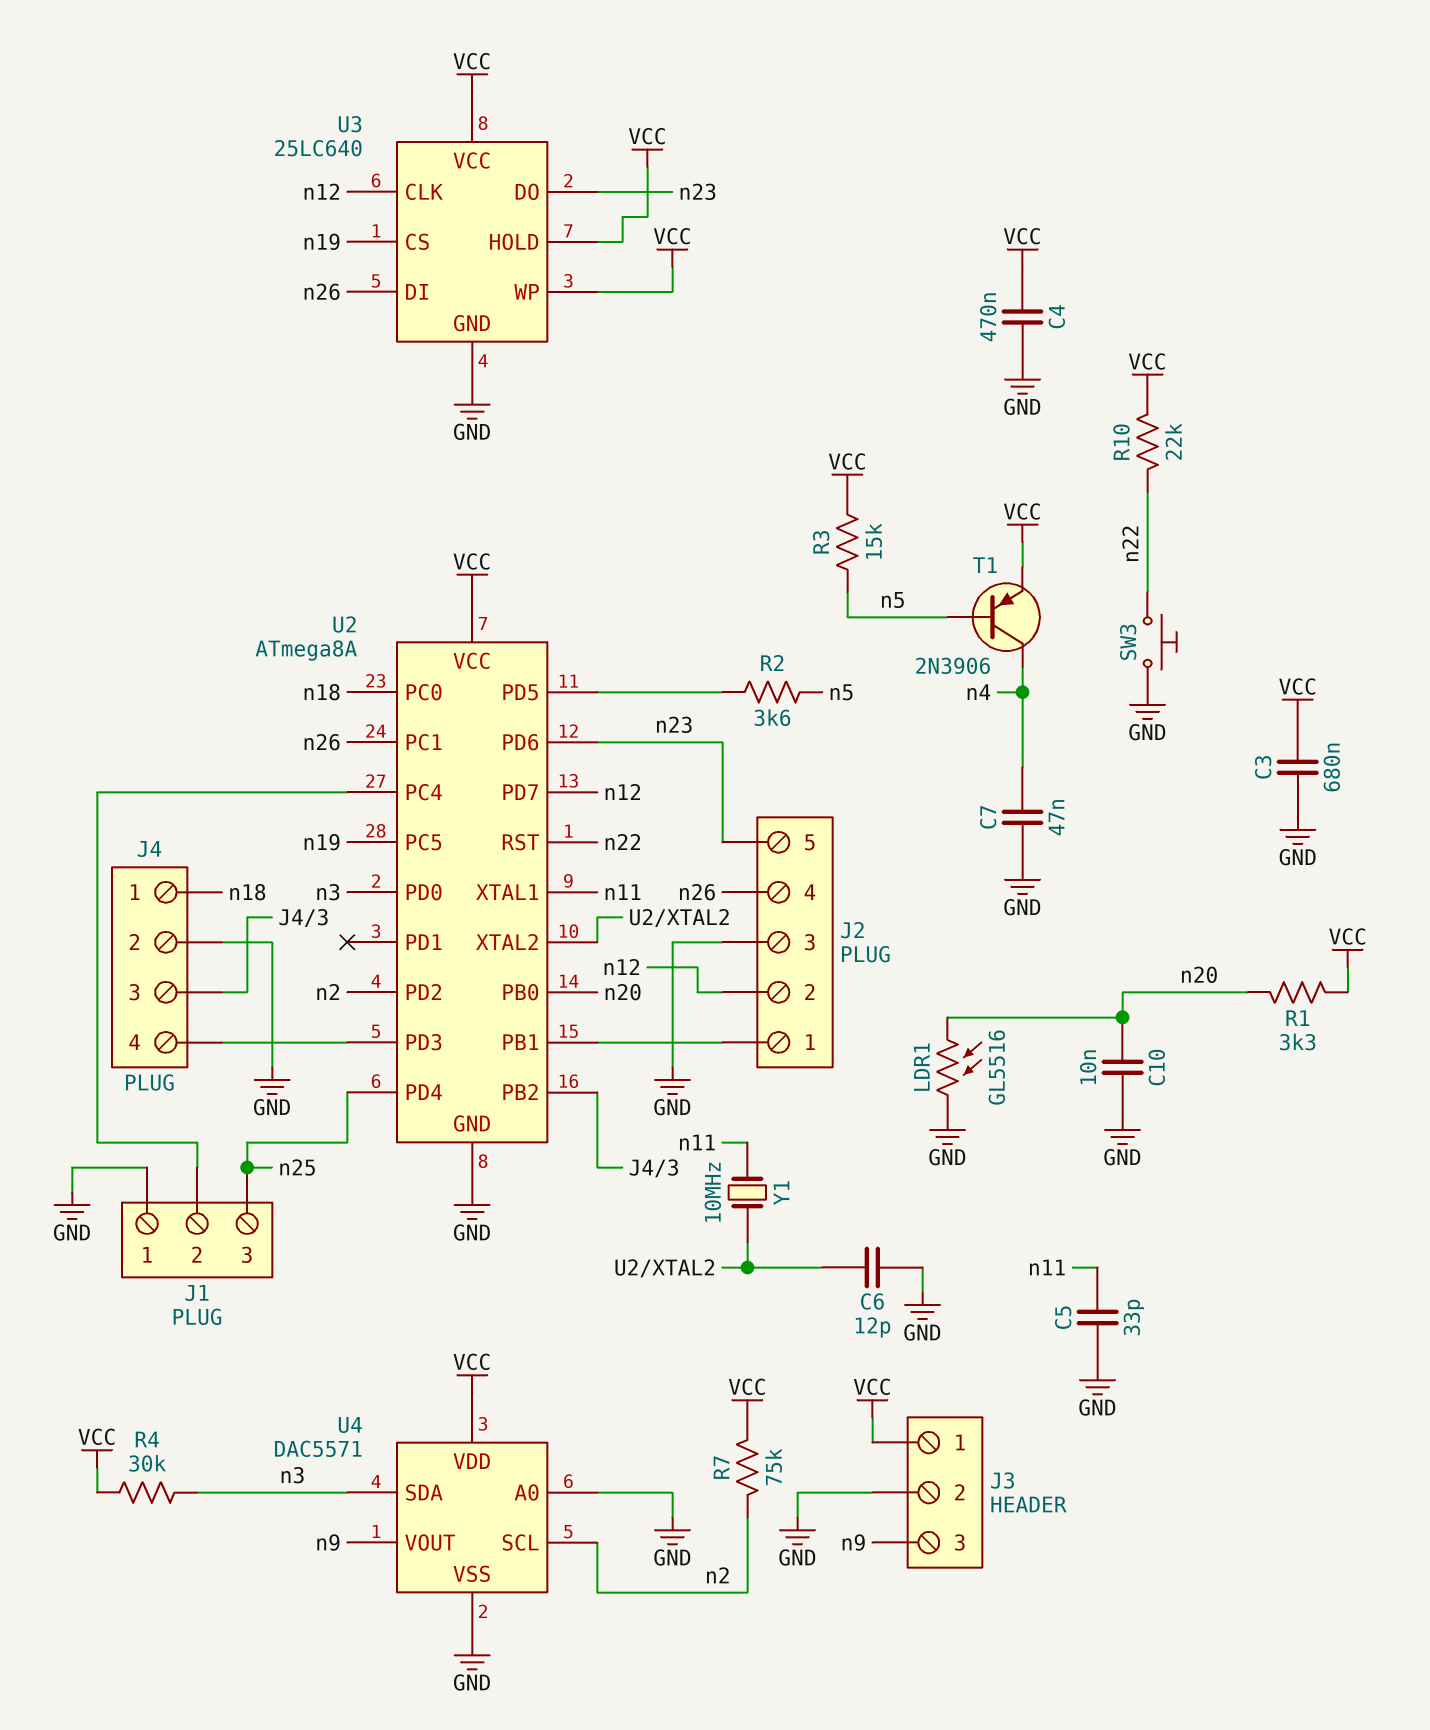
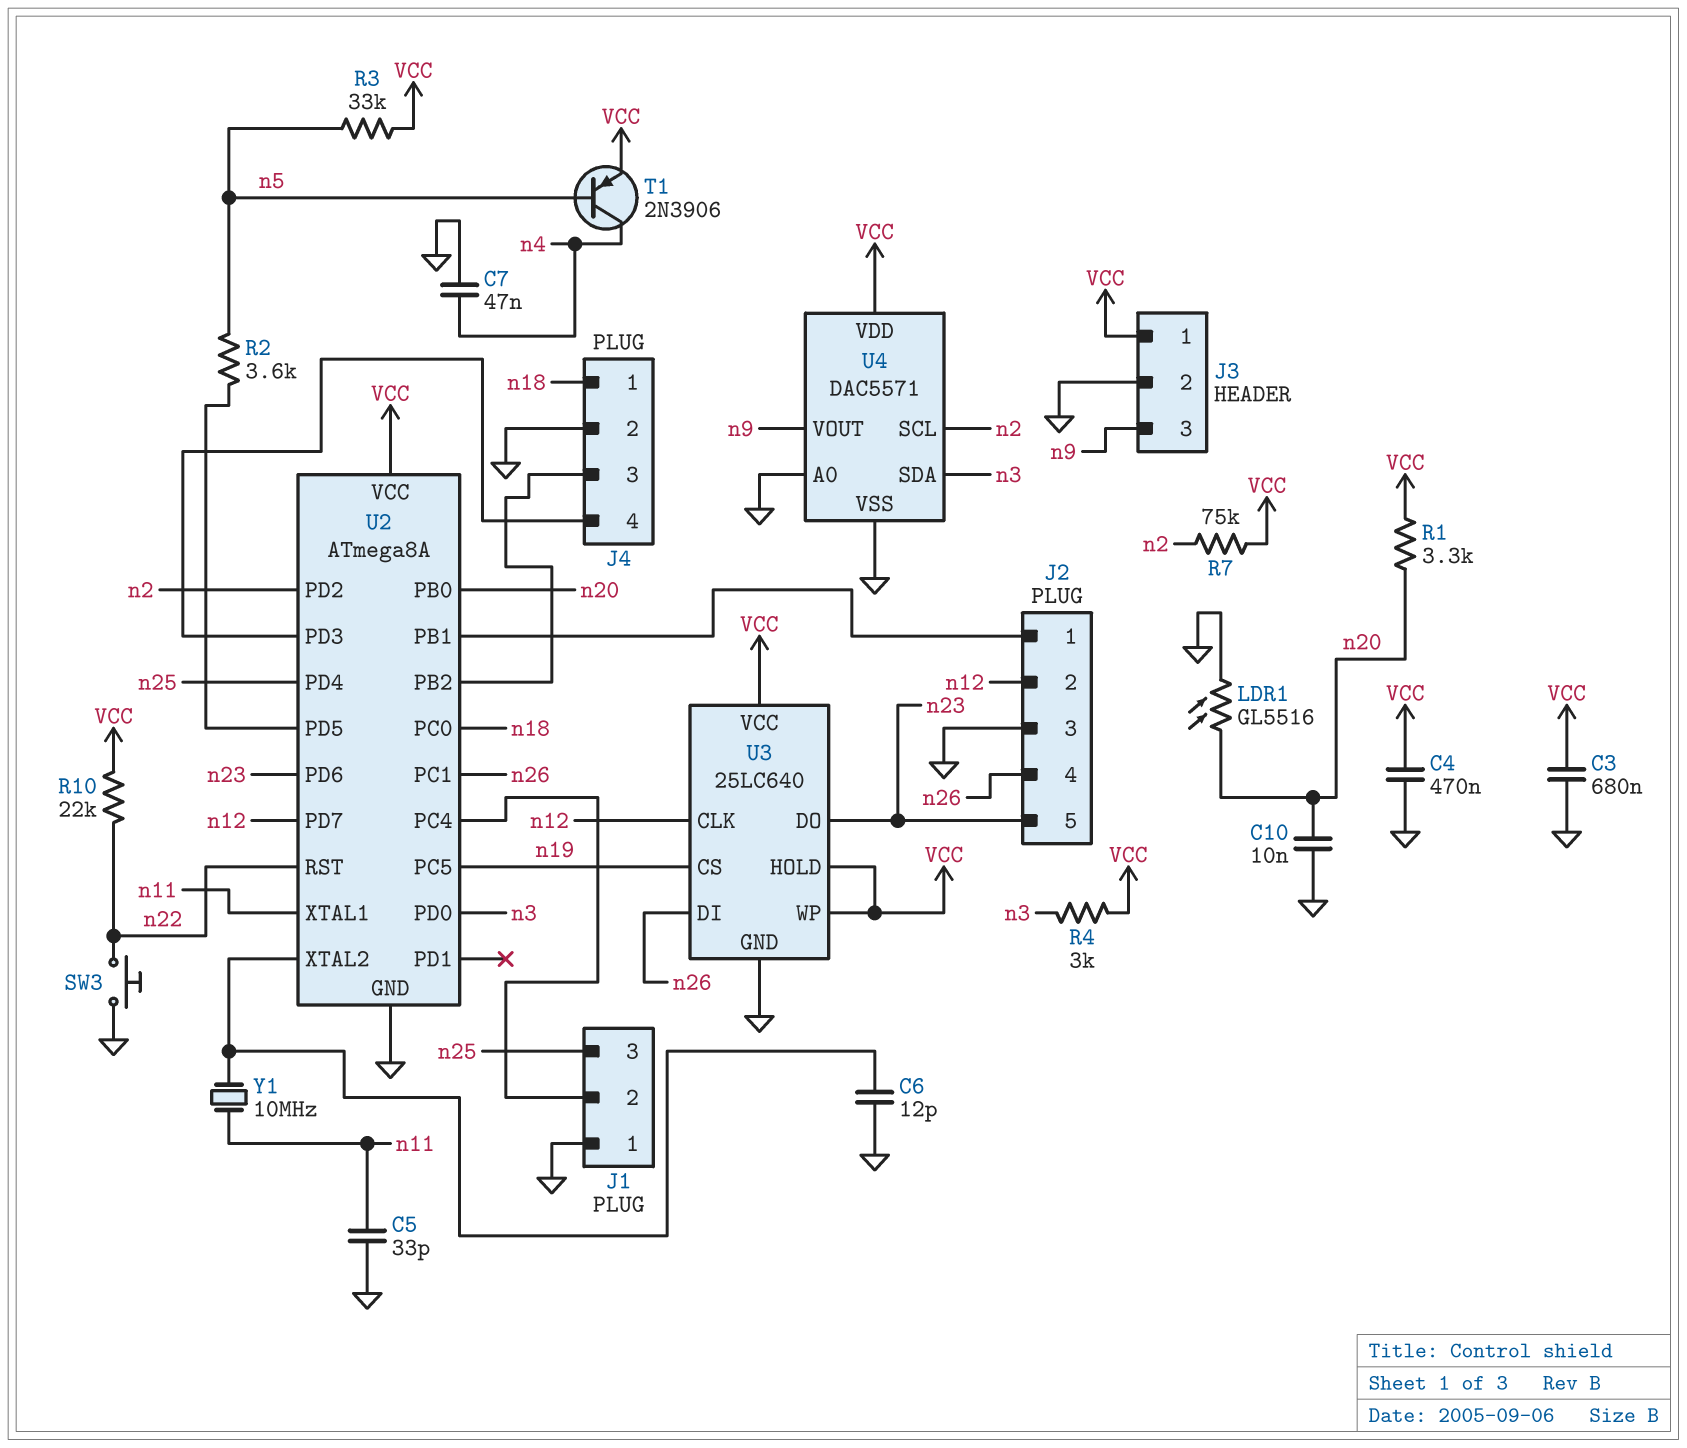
R3: 15k (VCC, n5) -> 33k (VCC, n5)
R4: 30k (VCC, n3) -> 3k (VCC, n3)

